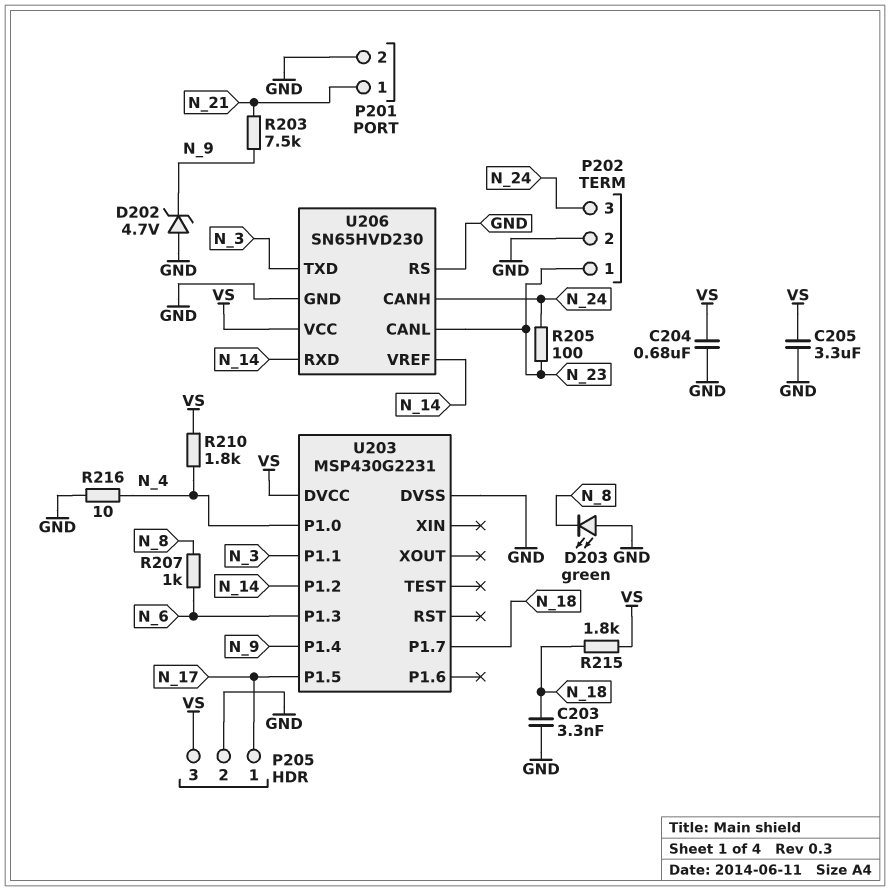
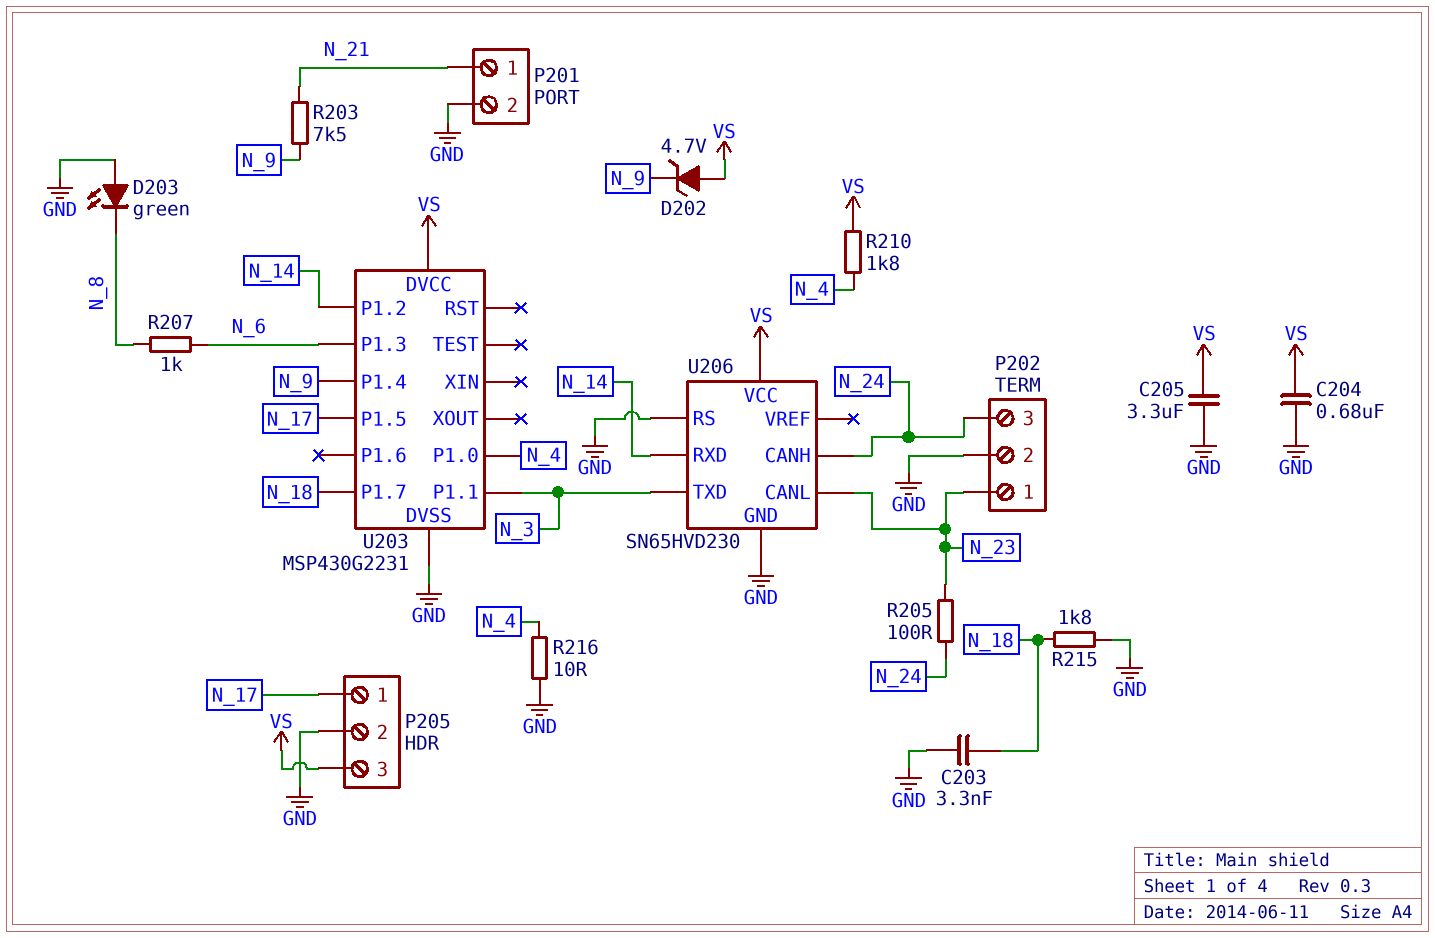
D202: zener 4.7V (A GND, K N_9) -> zener 4.7V (A VS, K N_9)
R215: 1.8k (N_18, VS) -> 1.8k (GND, N_18)
U206 pin VREF: N_14 -> none

